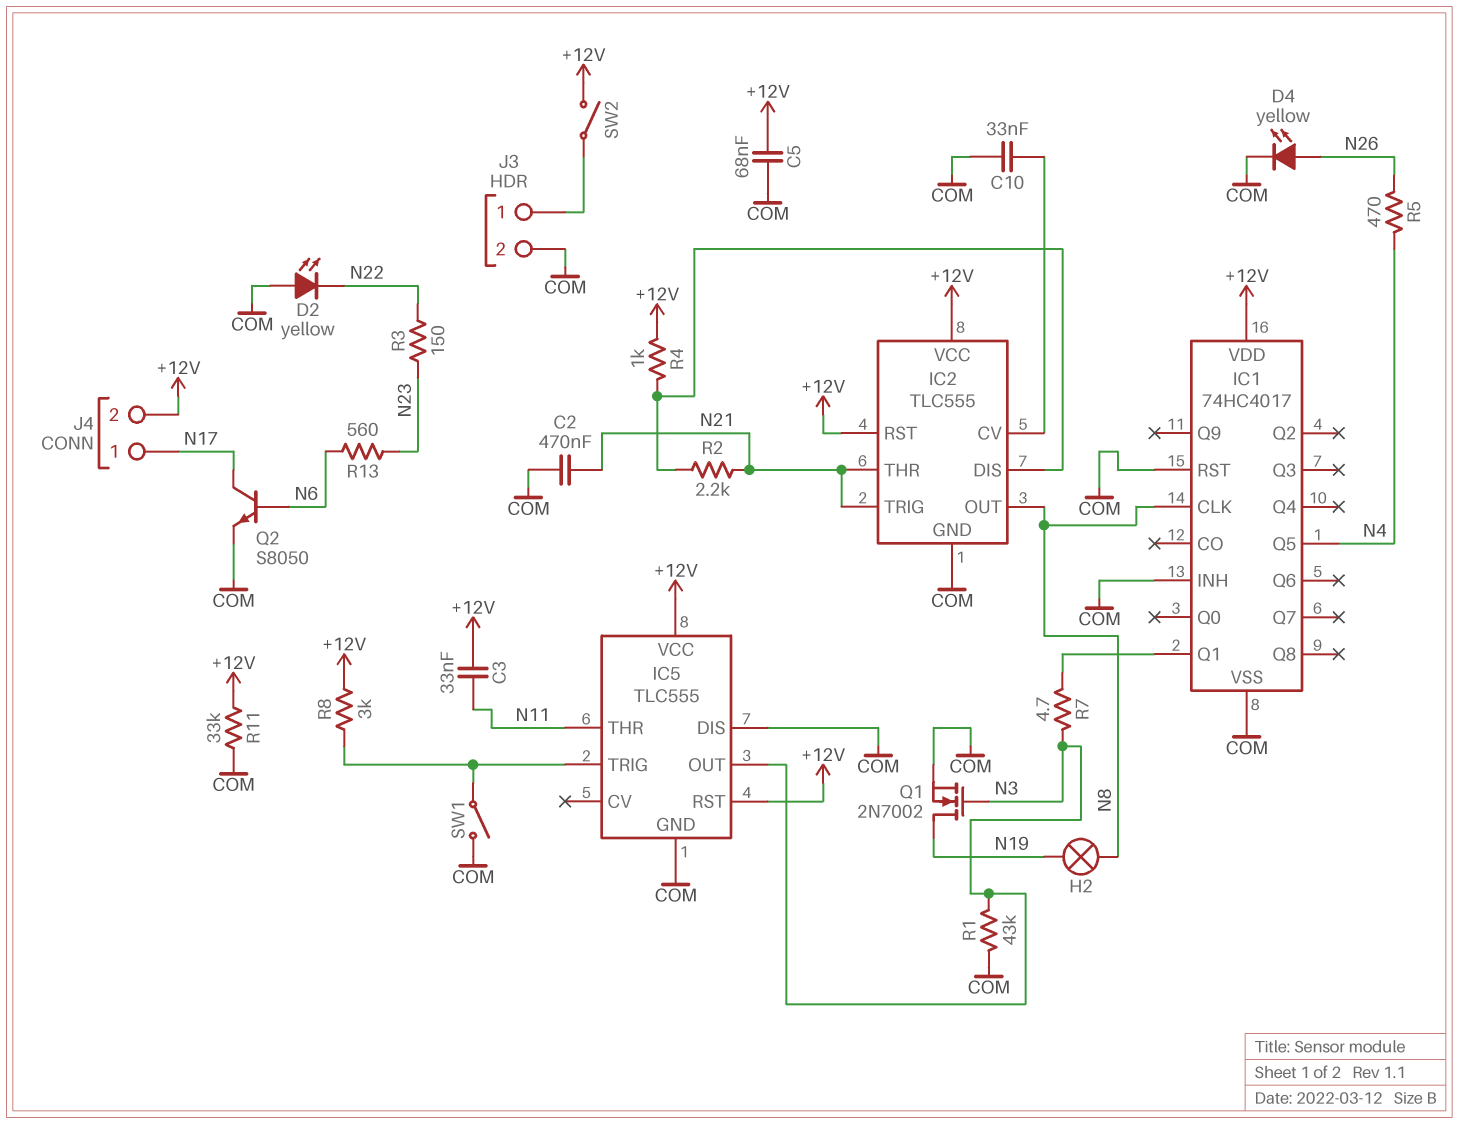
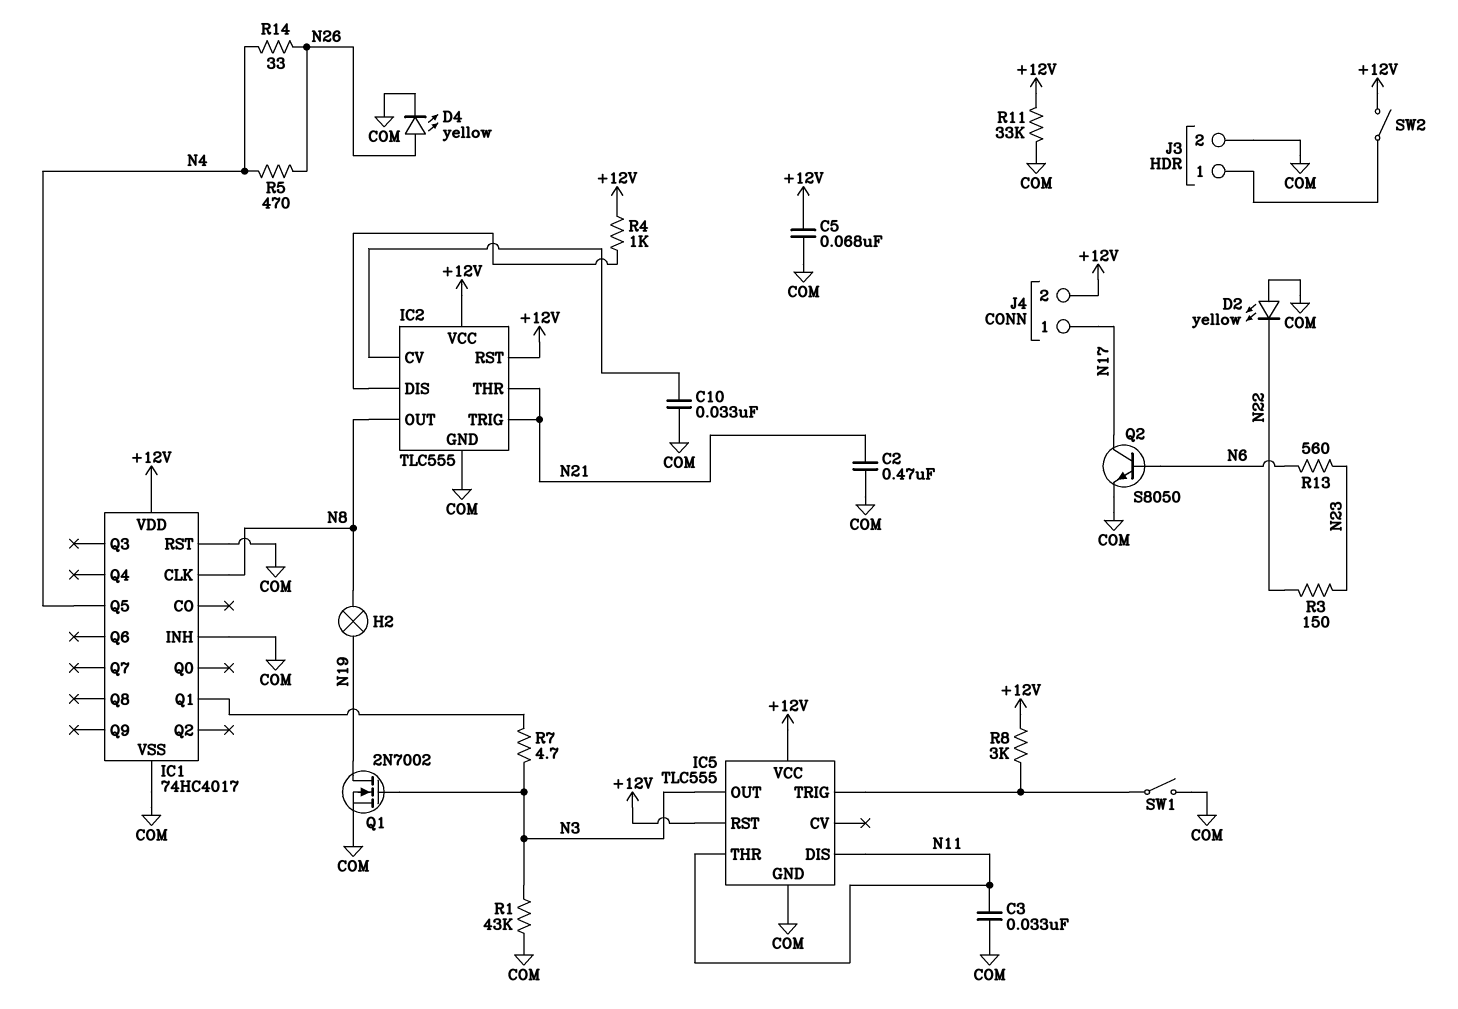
C3: 33nF (+12V, N11) -> 33nF (COM, N11)
IC5 pin DIS: COM -> N11
R2: 2.2k (IC2/DIS, N21) -> none
R14: none -> 33 (N4, N26)

